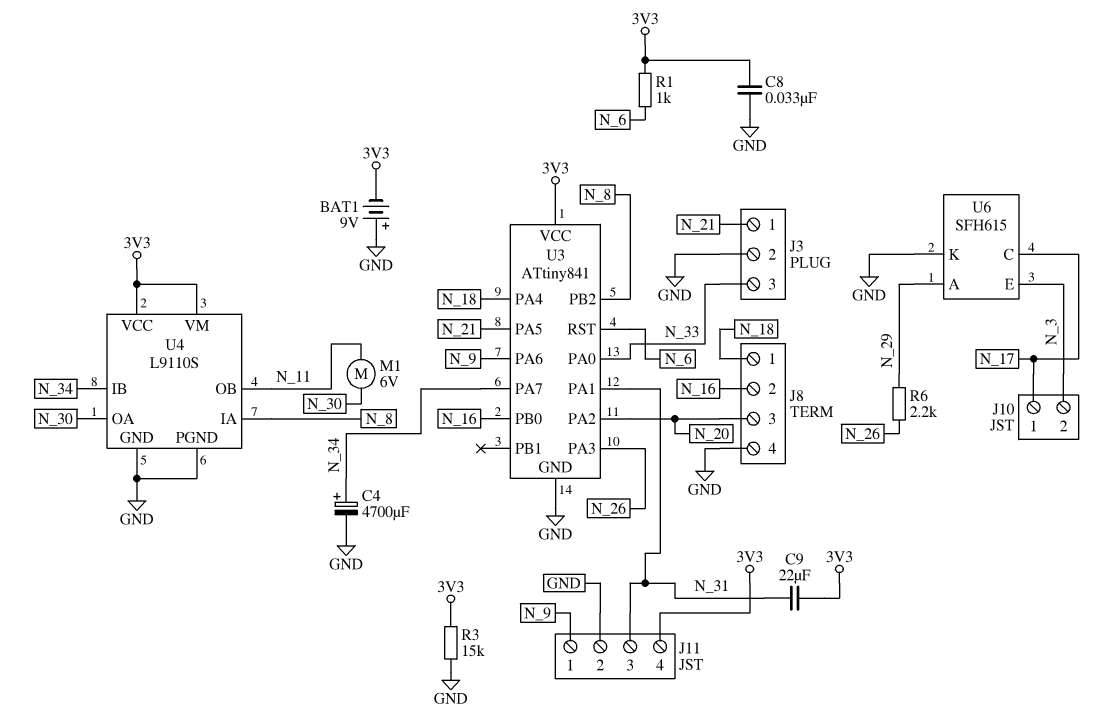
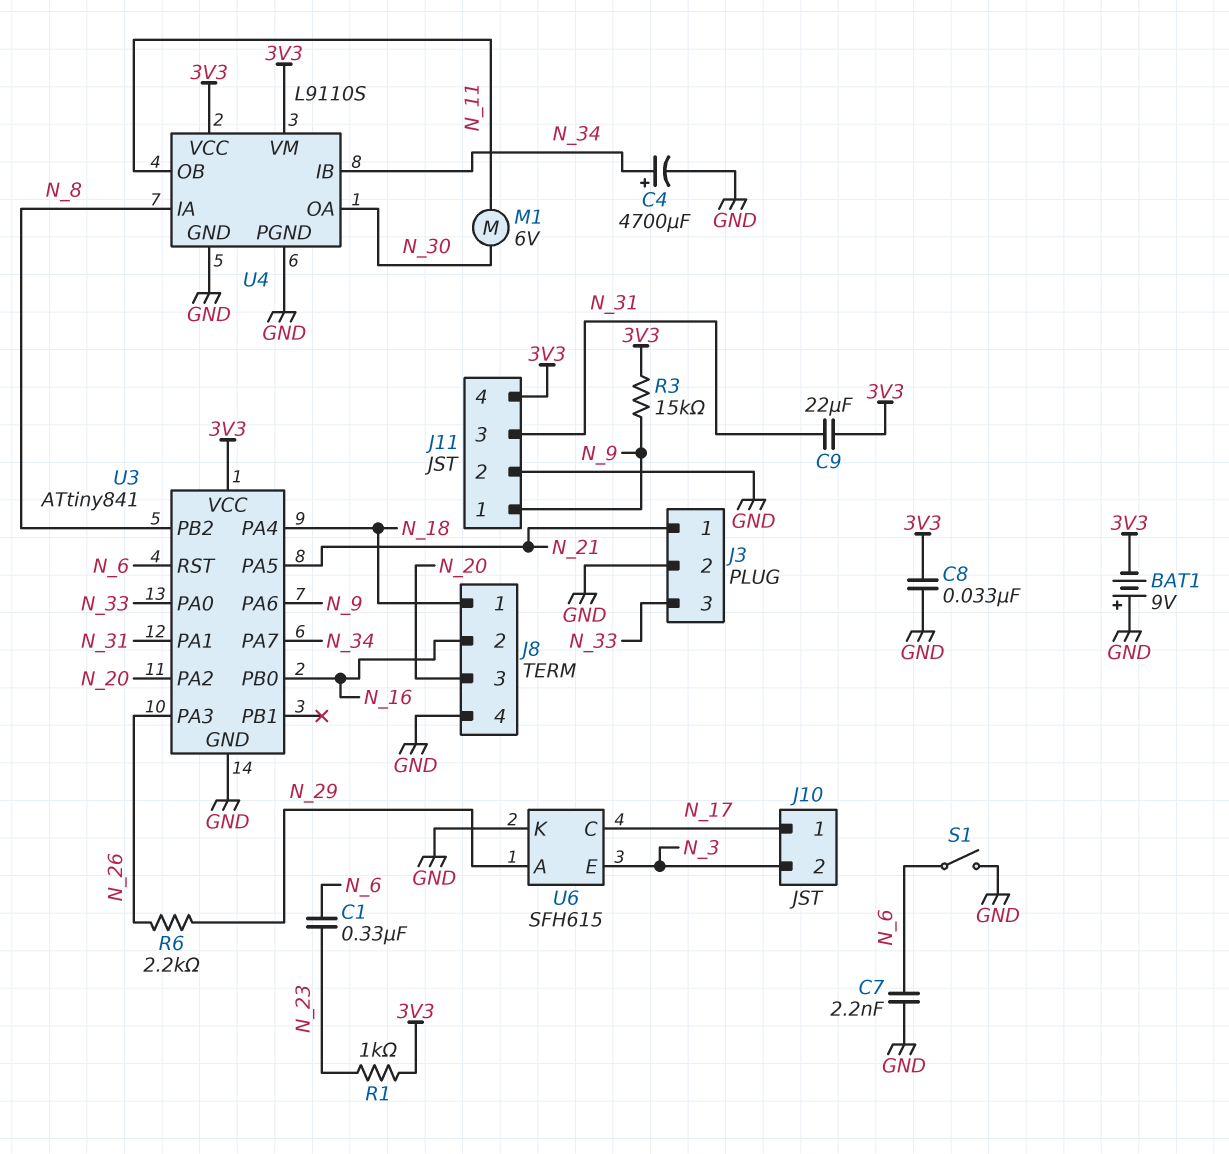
C1: none -> 330nF (N_6, N_23)
C7: none -> 2.2nF (GND, N_6)
R1: 1k (3V3, N_6) -> 1k (3V3, N_23)
R3: 15k (3V3, GND) -> 15k (3V3, N_9)
S1: none -> switch (GND, N_6)

